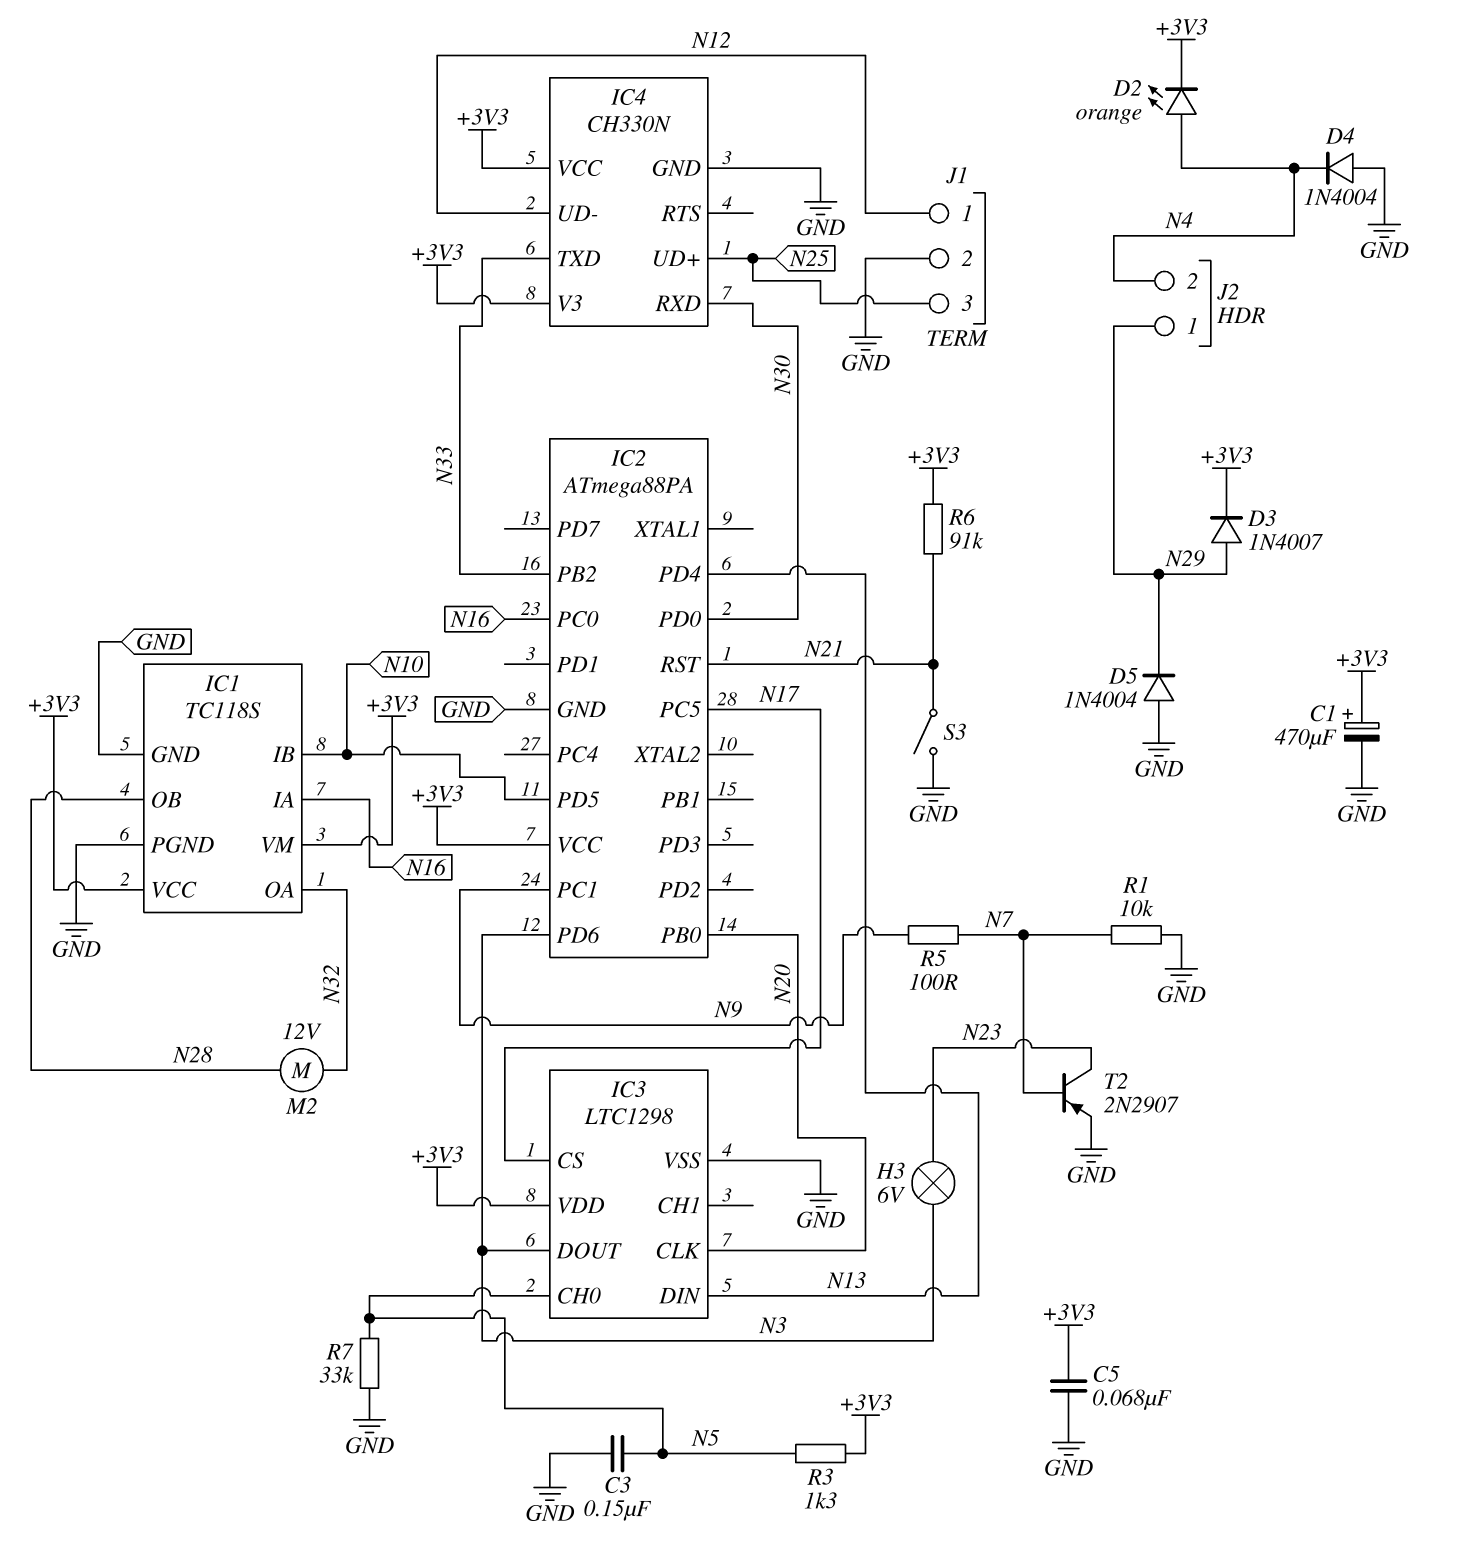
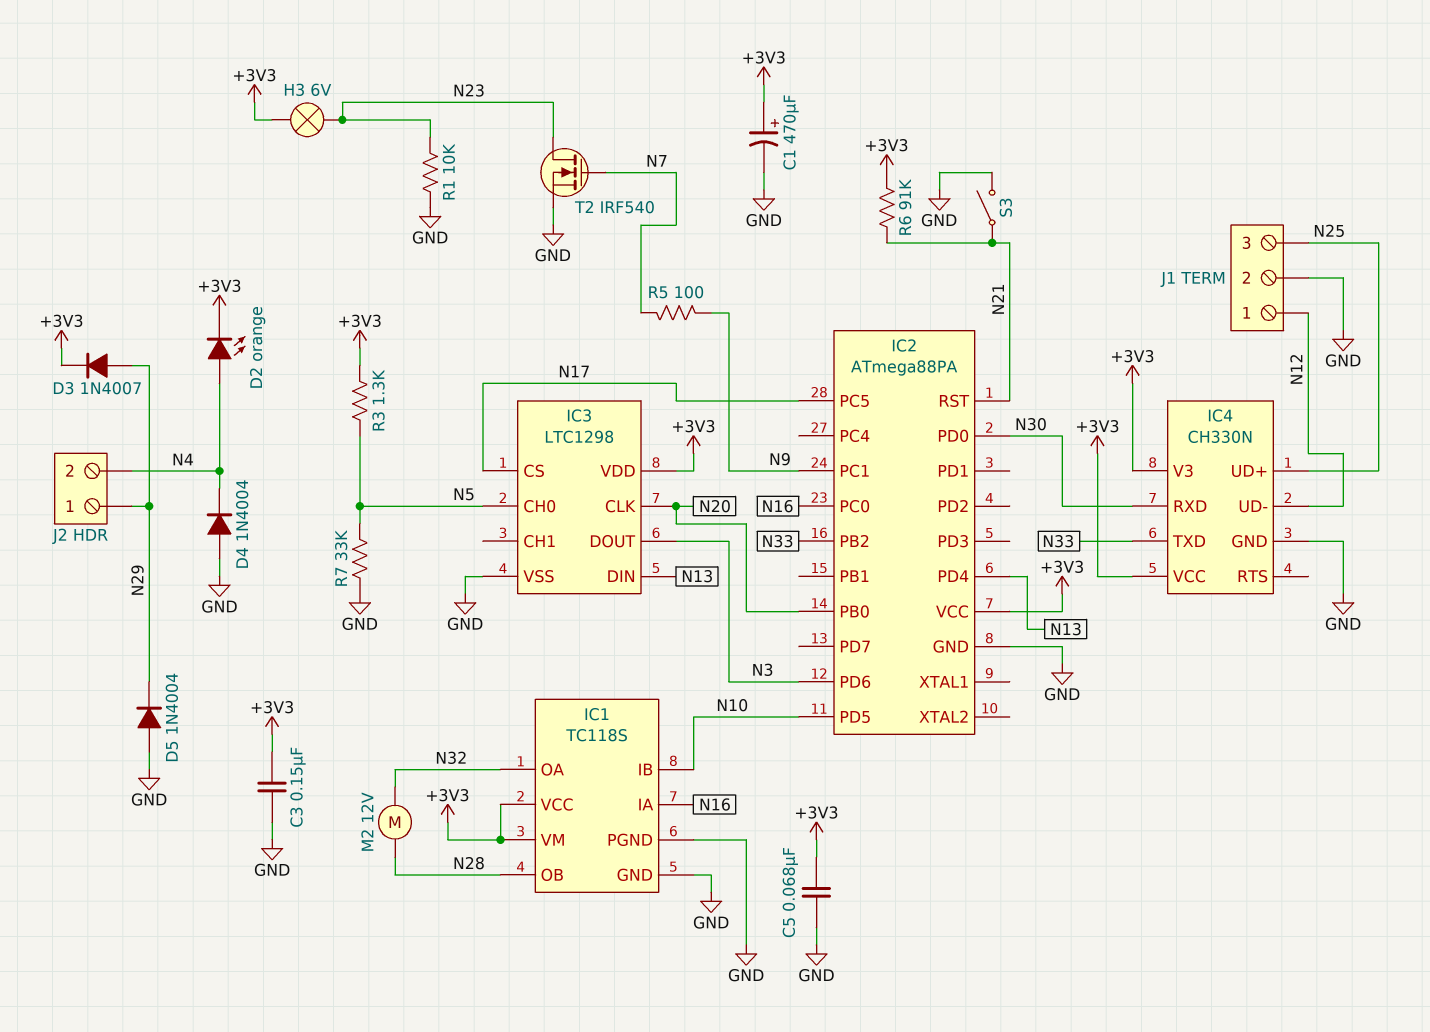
C3: 150nF (GND, N5) -> 150nF (+3V3, GND)
H3: lamp 6V (N3, N23) -> lamp 6V (+3V3, N23)
R1: 10k (GND, N7) -> 10k (GND, N23)
T2: PNP 2N2907 (B N7, C N23, E GND) -> NMOS IRF540 (G N7, D N23, S GND)

